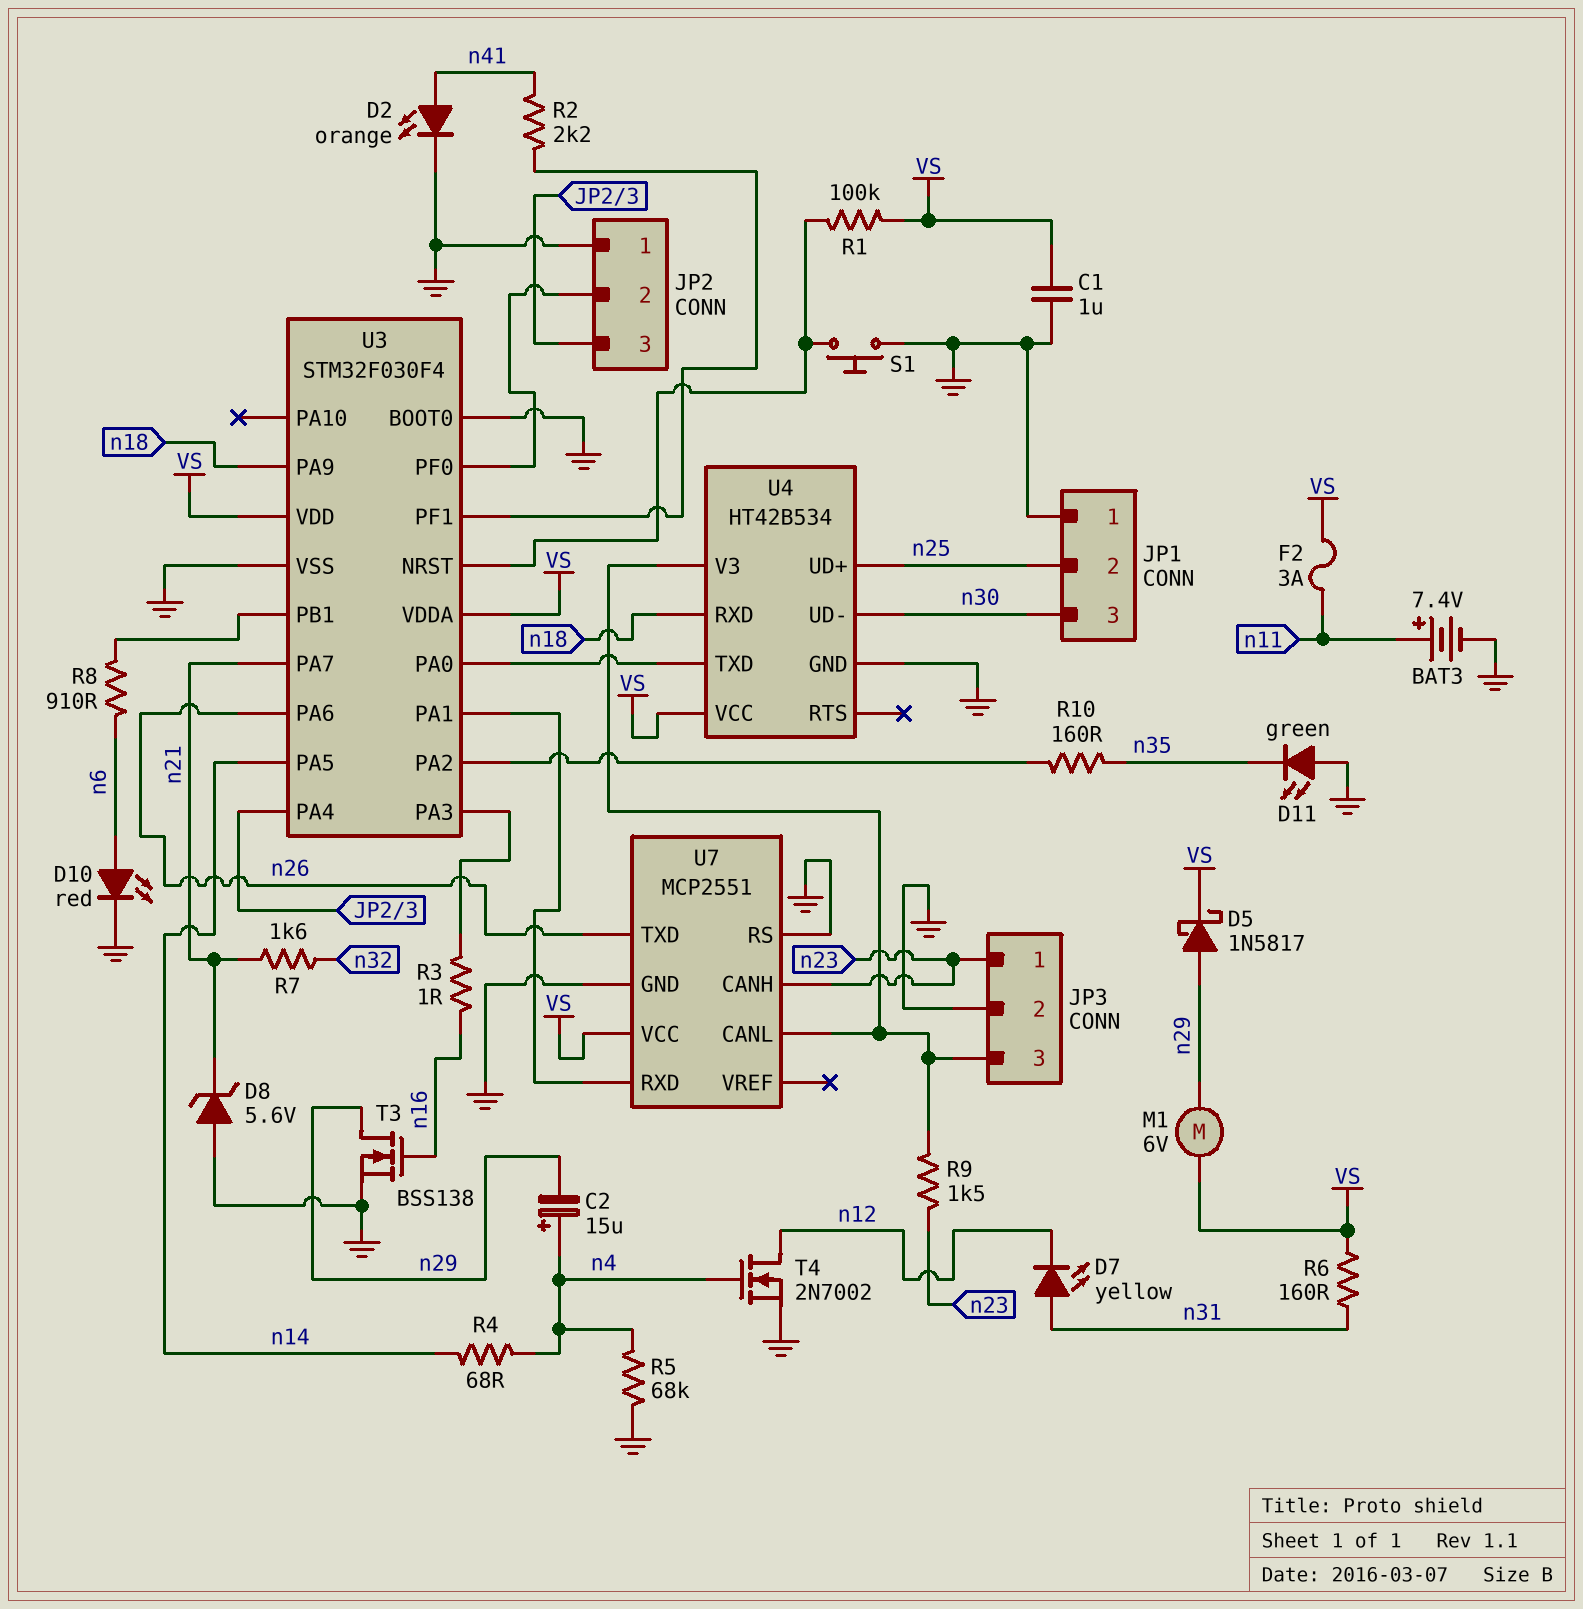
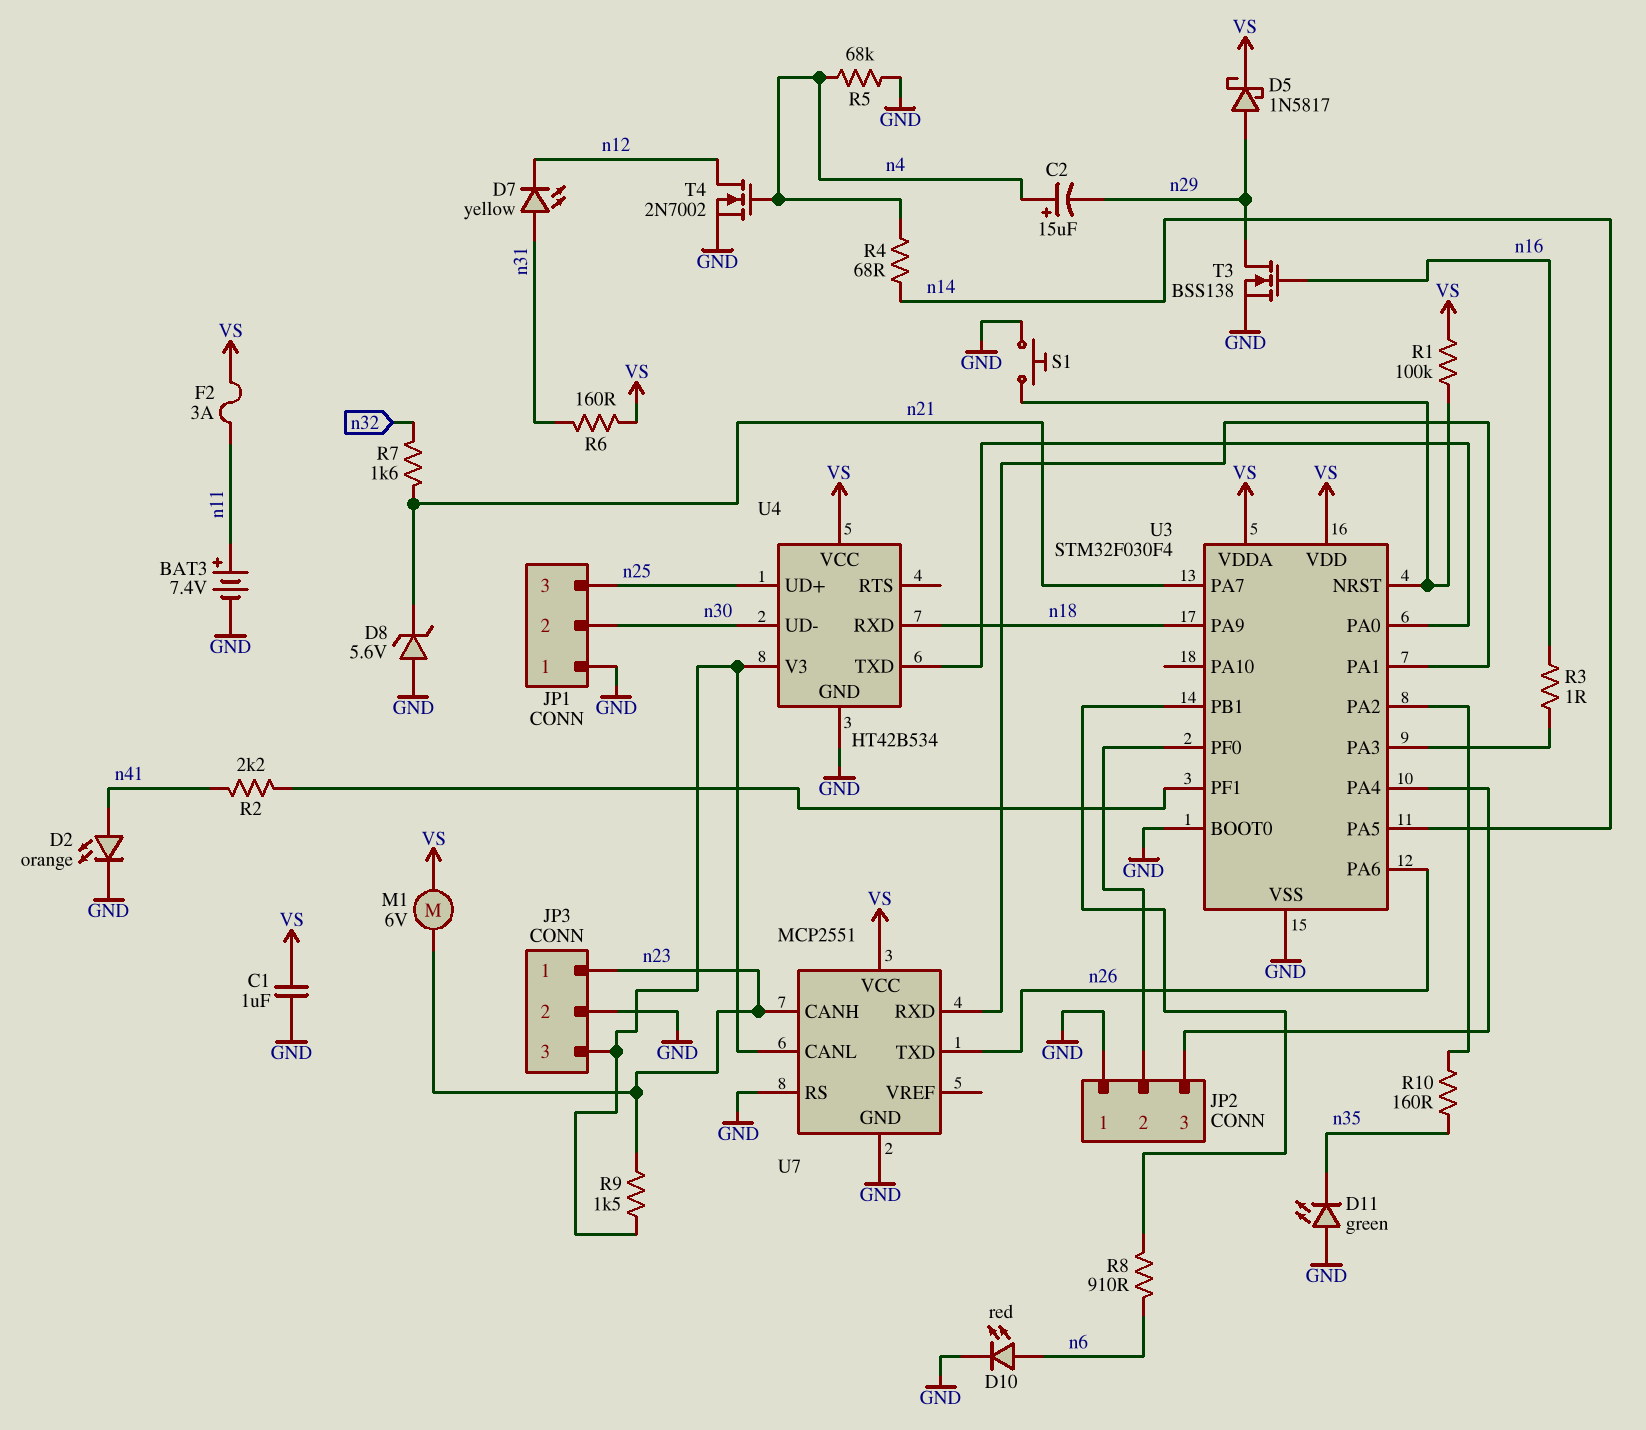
JP1 pin 2: n25 -> n30
JP1 pin 3: n30 -> n25
M1: motor 6V (VS, n29) -> motor 6V (VS, n23)

